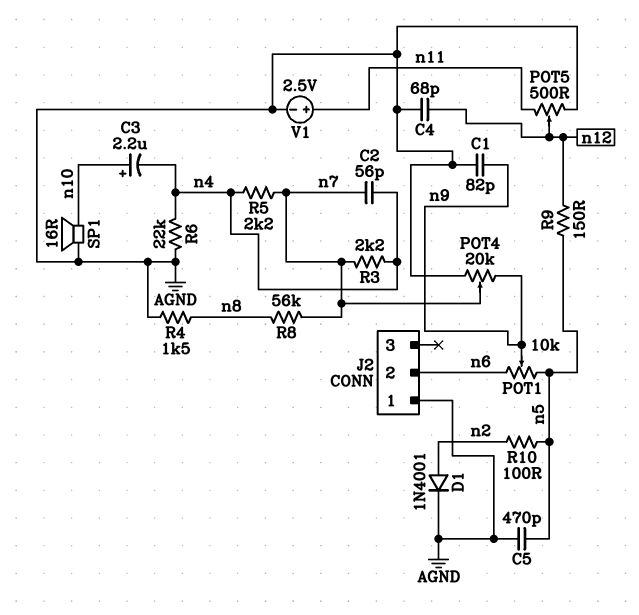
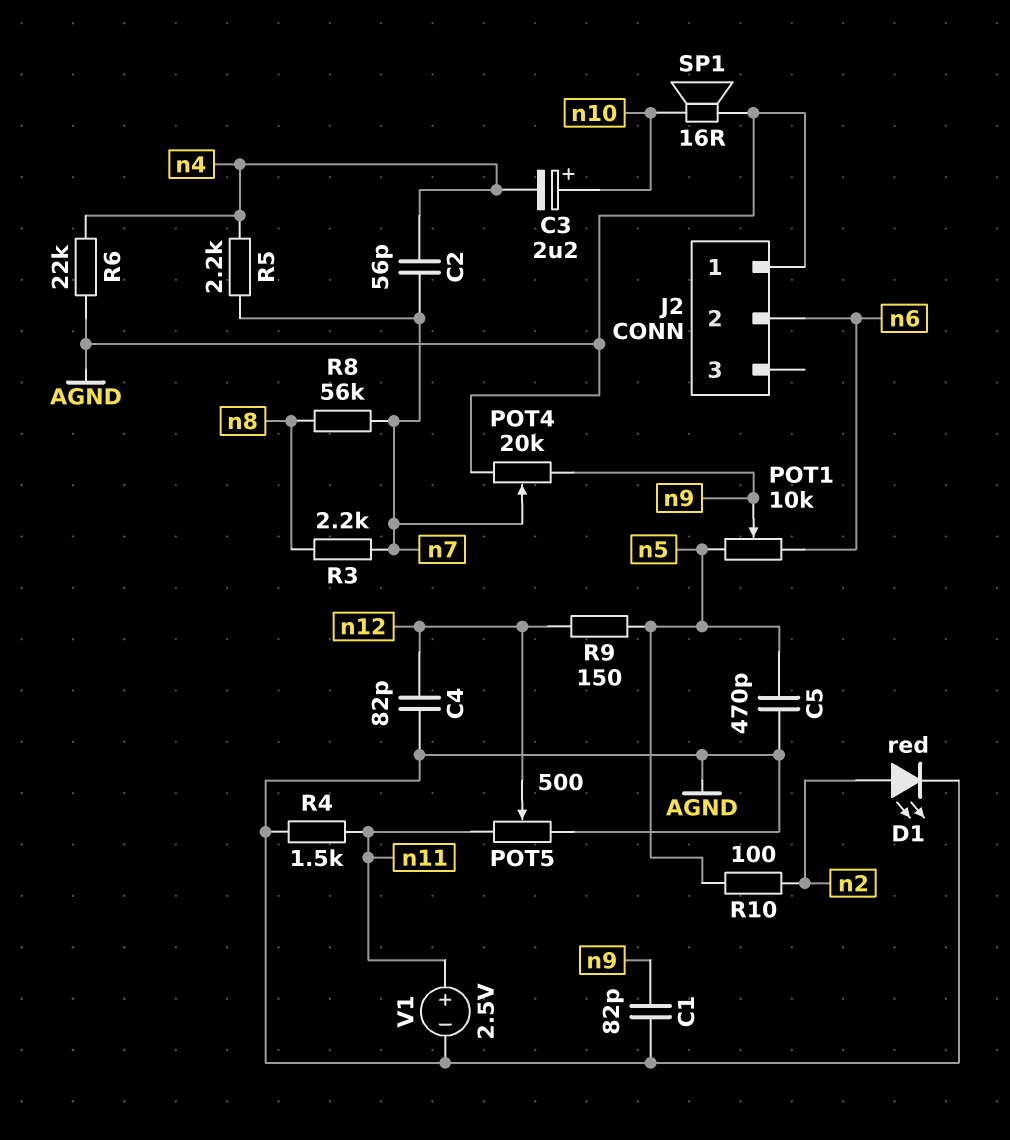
C4: 68pF (AGND, n12) -> 82pF (AGND, n12)
D1: diode 1N4001 (A n2, K AGND) -> LED red (A n2, K AGND)
R3: 2.2k (n4, n7) -> 2.2k (n7, n8)
R4: 1.5k (AGND, n8) -> 1.5k (AGND, n11)

